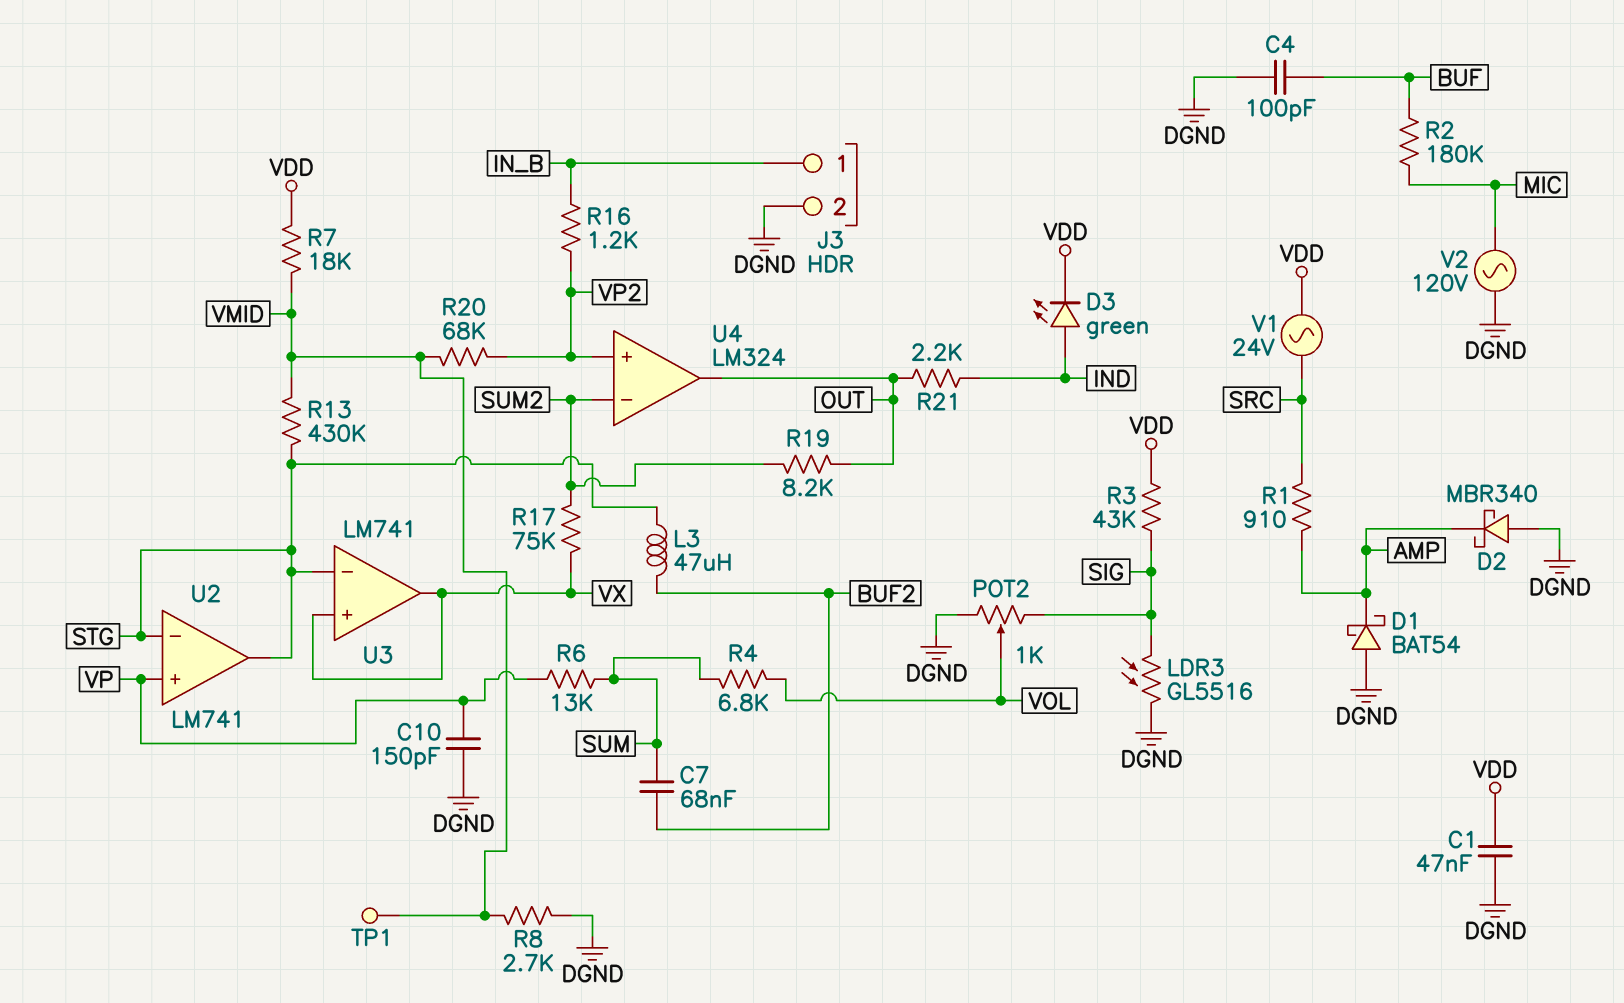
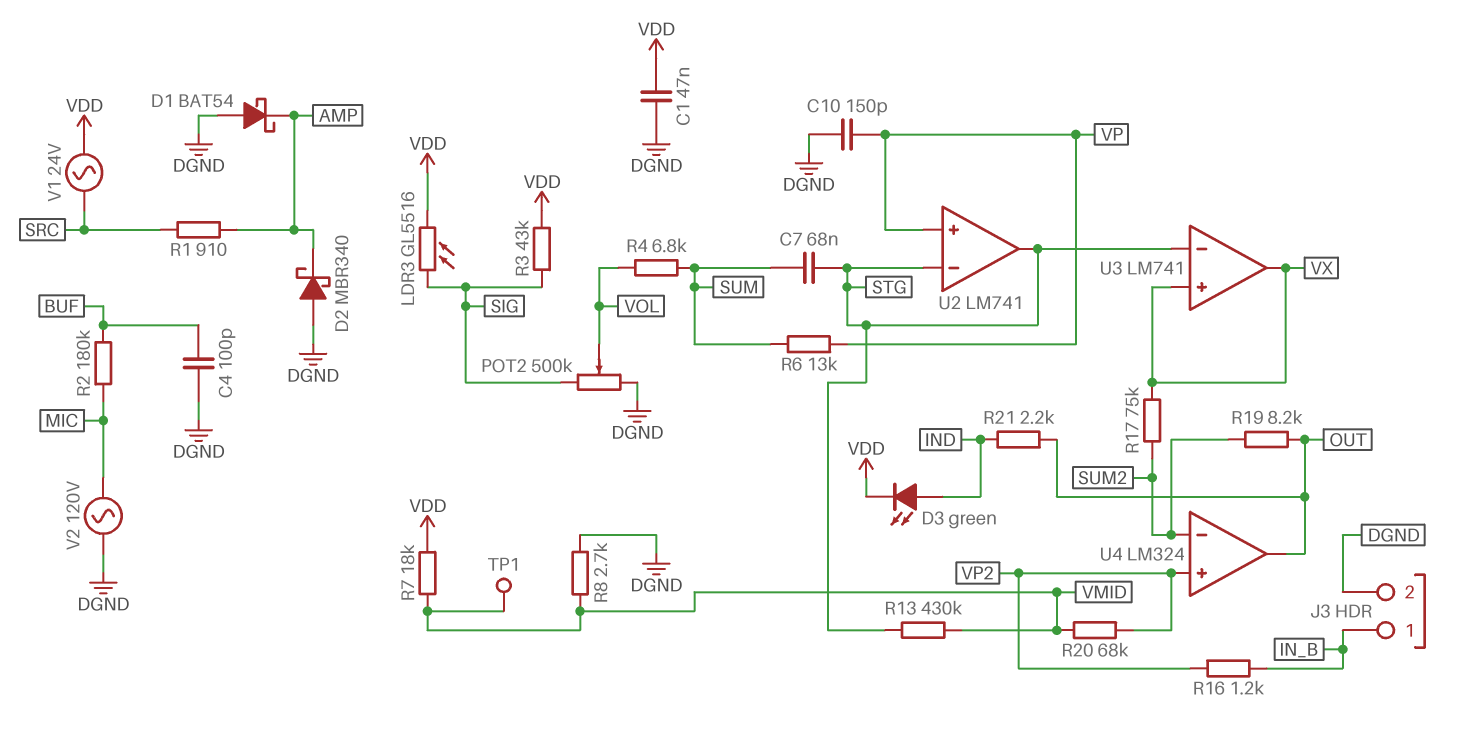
C7: 68nF (BUF2, SUM) -> 68nF (STG, SUM)
L3: 47uH (BUF2, STG) -> none
LDR3: GL5516 (DGND, SIG) -> GL5516 (SIG, VDD)
POT2: 1k (DGND, SIG, wiper VOL) -> 500k (DGND, SIG, wiper VOL)

